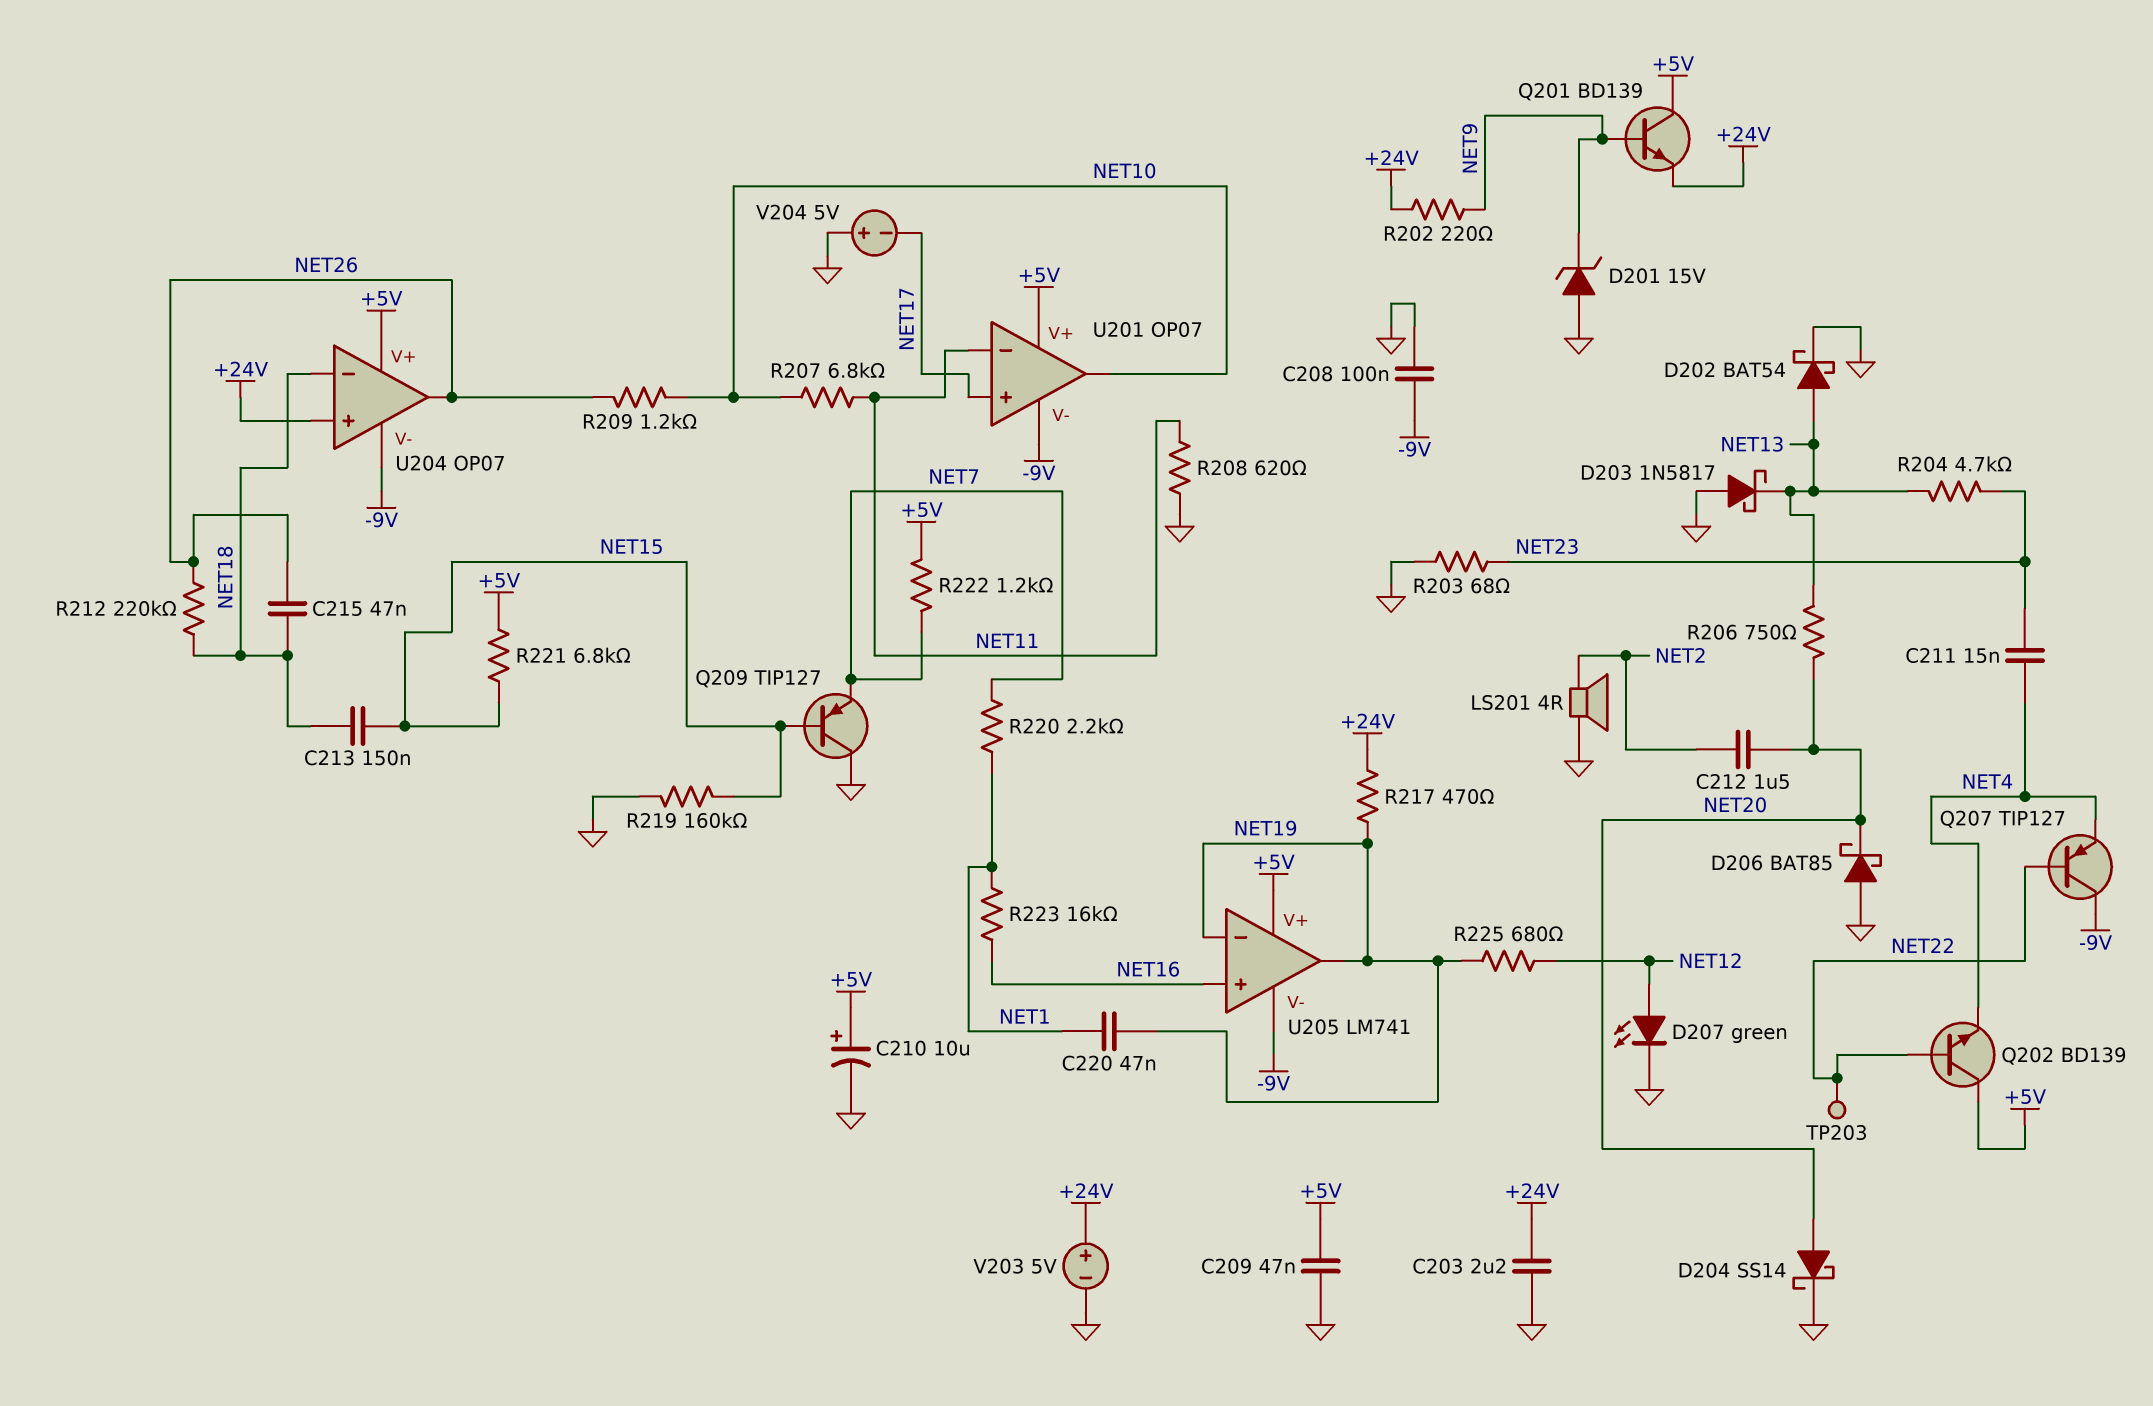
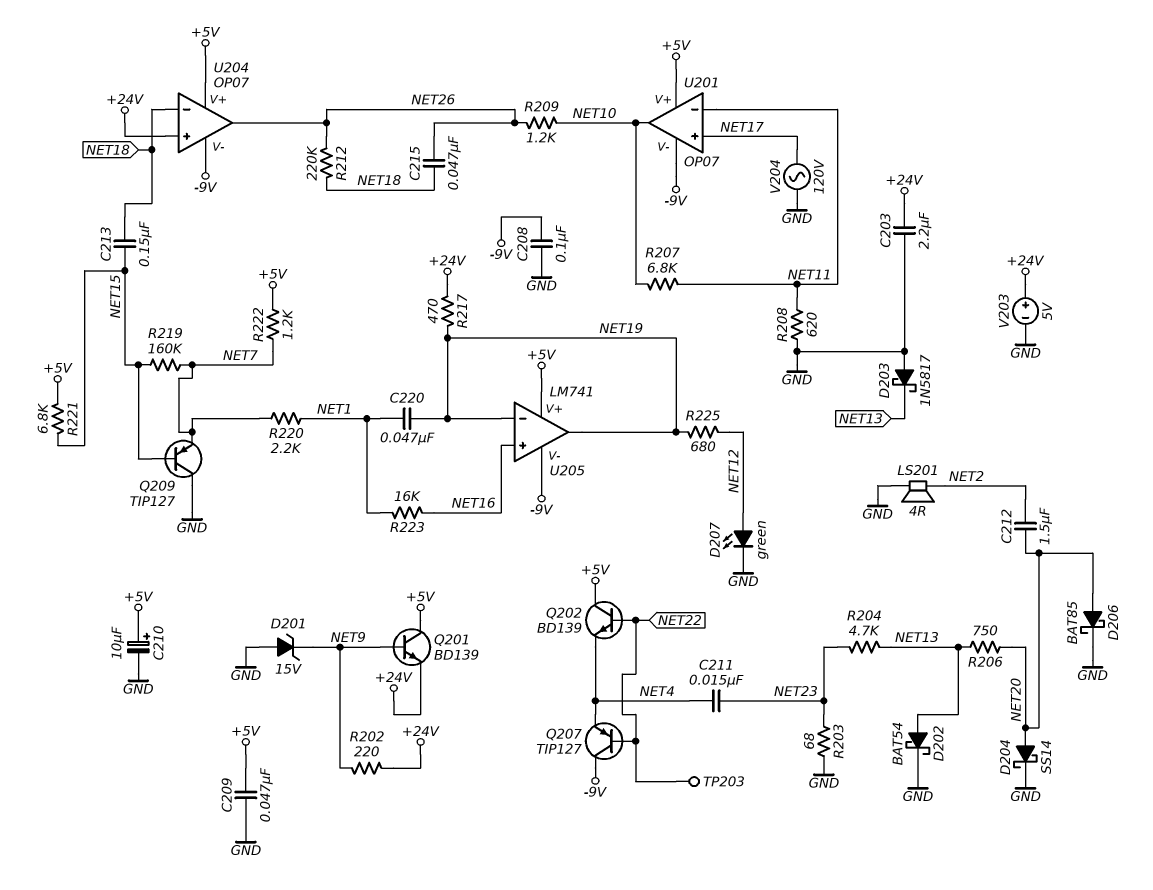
D206: schottky BAT85 (A GND, K NET20) -> schottky BAT85 (A NET20, K GND)
R219: 160k (GND, NET15) -> 160k (NET7, NET15)
V204: 5V (plus GND, minus NET17) -> AC 120V (GND, NET17)

